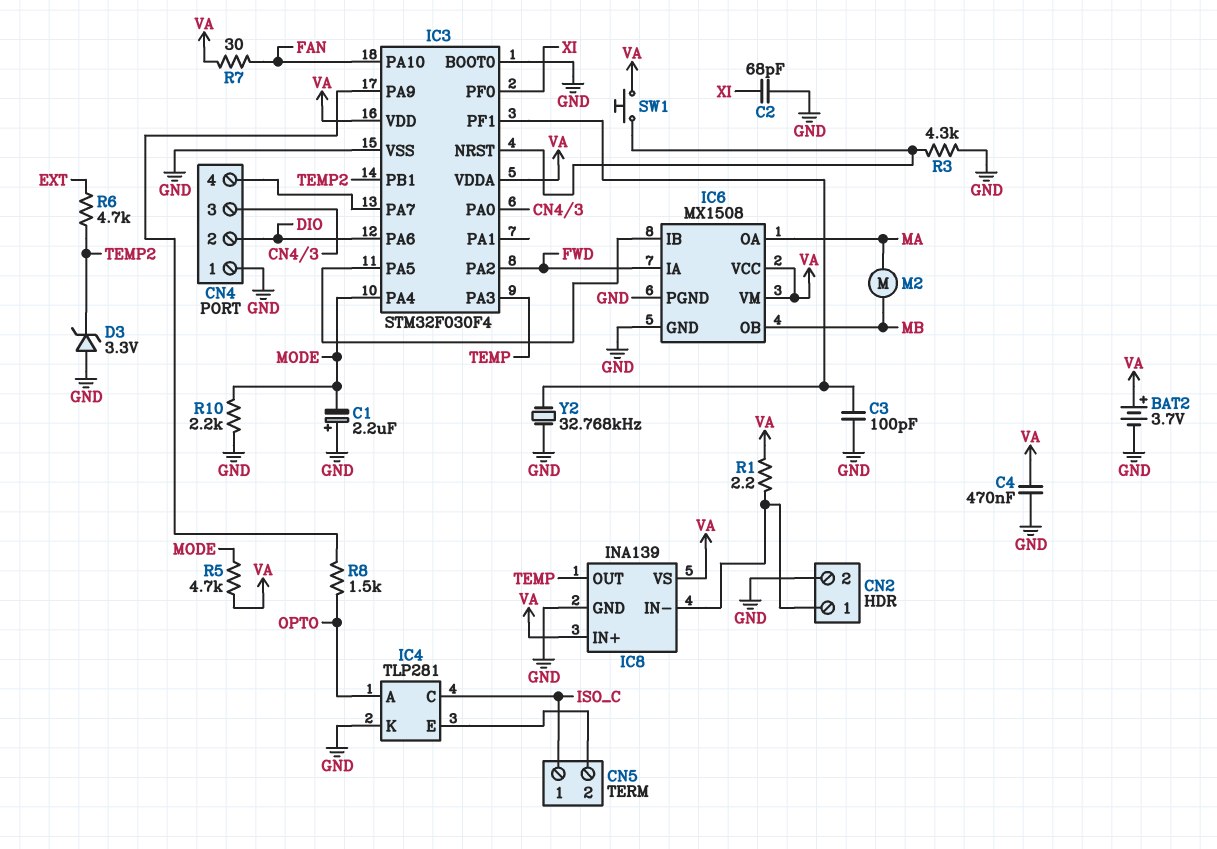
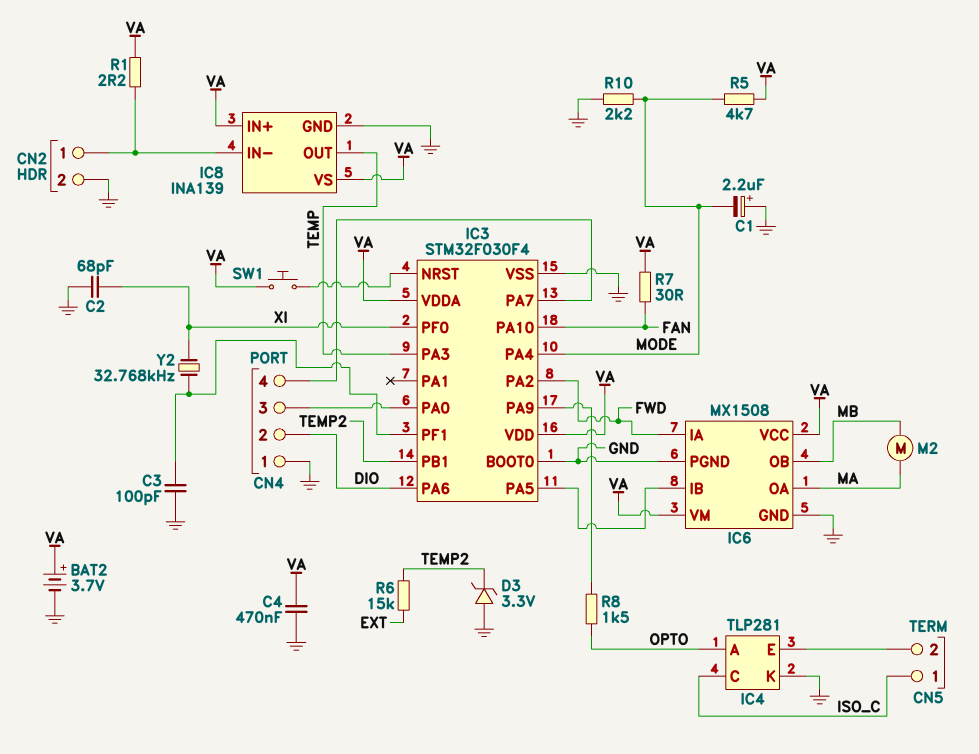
R3: 4.3k (GND, IC3/NRST) -> none
R6: 4.7k (EXT, TEMP2) -> 15k (EXT, TEMP2)
Y2: 32.768kHz (GND, IC3/PF1) -> 32.768kHz (IC3/PF1, XI)

